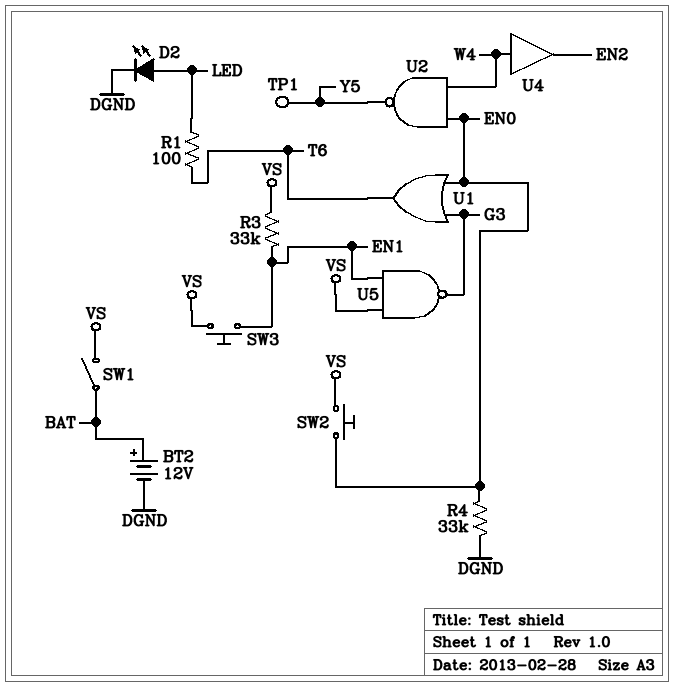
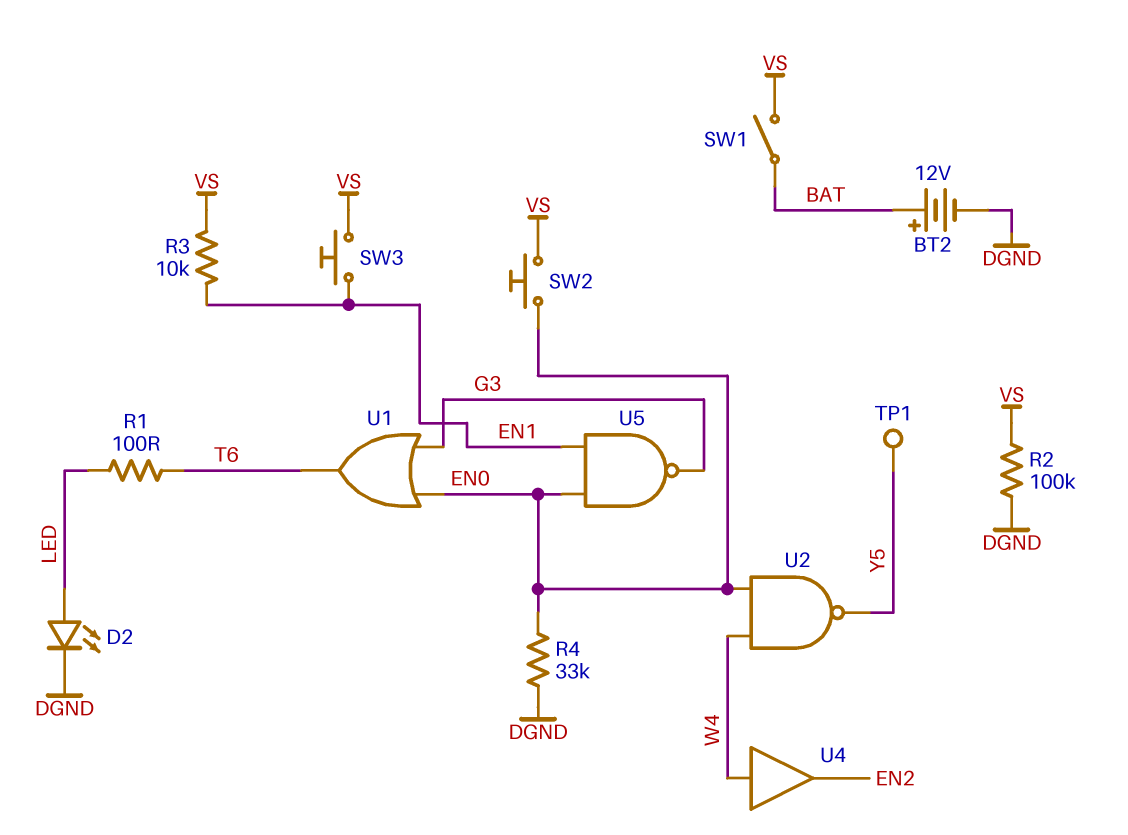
R2: none -> 100k (DGND, VS)
R3: 33k (EN1, VS) -> 10k (EN1, VS)
U5: NAND (in EN1, in VS, out G3) -> NAND (in EN0, in EN1, out G3)

